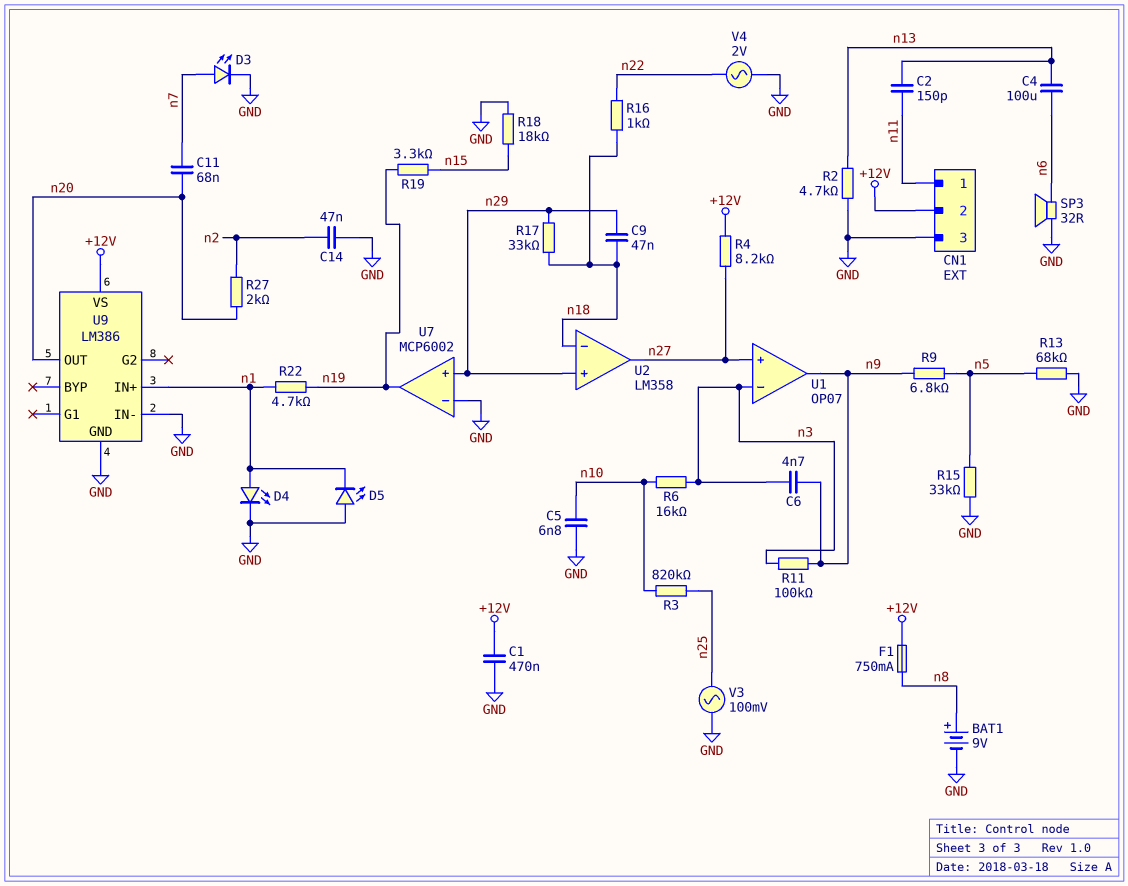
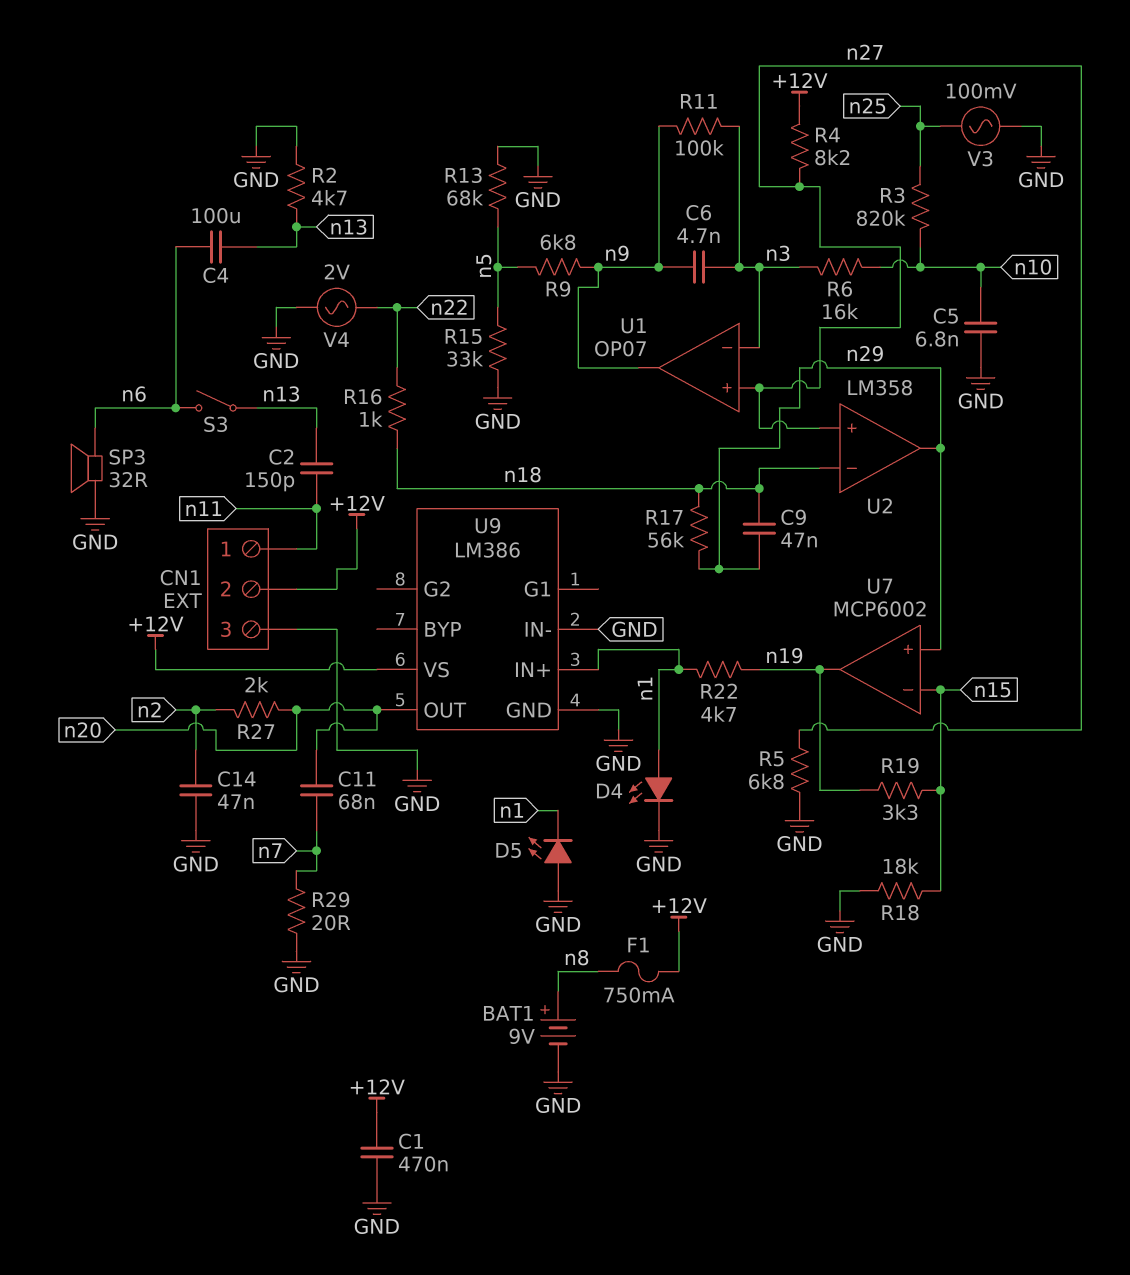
D3: LED (A n7, K GND) -> none
R5: none -> 6.8k (GND, n27)
R17: 33k (n18, n29) -> 56k (n18, n29)
R29: none -> 20 (GND, n7)
S3: none -> switch (n6, n13)
U2 pin in+: n29 -> n27
U2 pin out: n27 -> n29
U7 pin in-: GND -> n15

